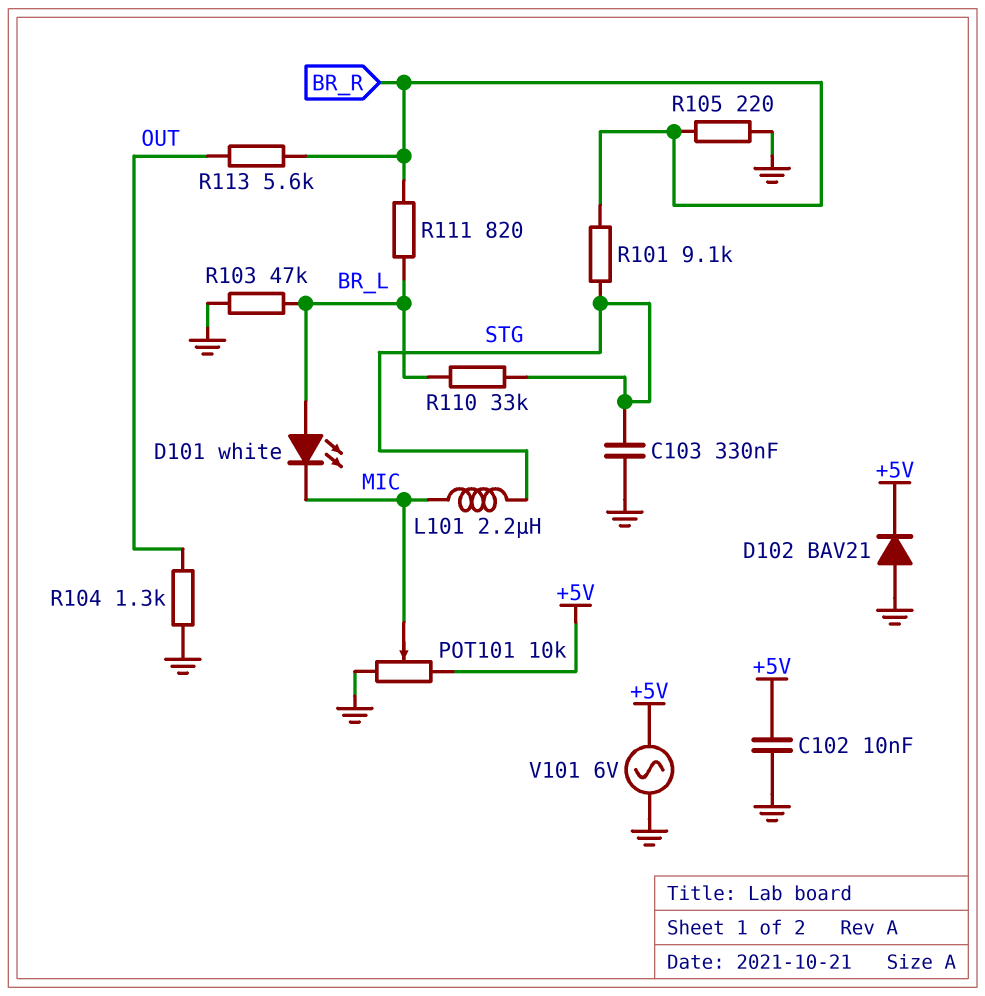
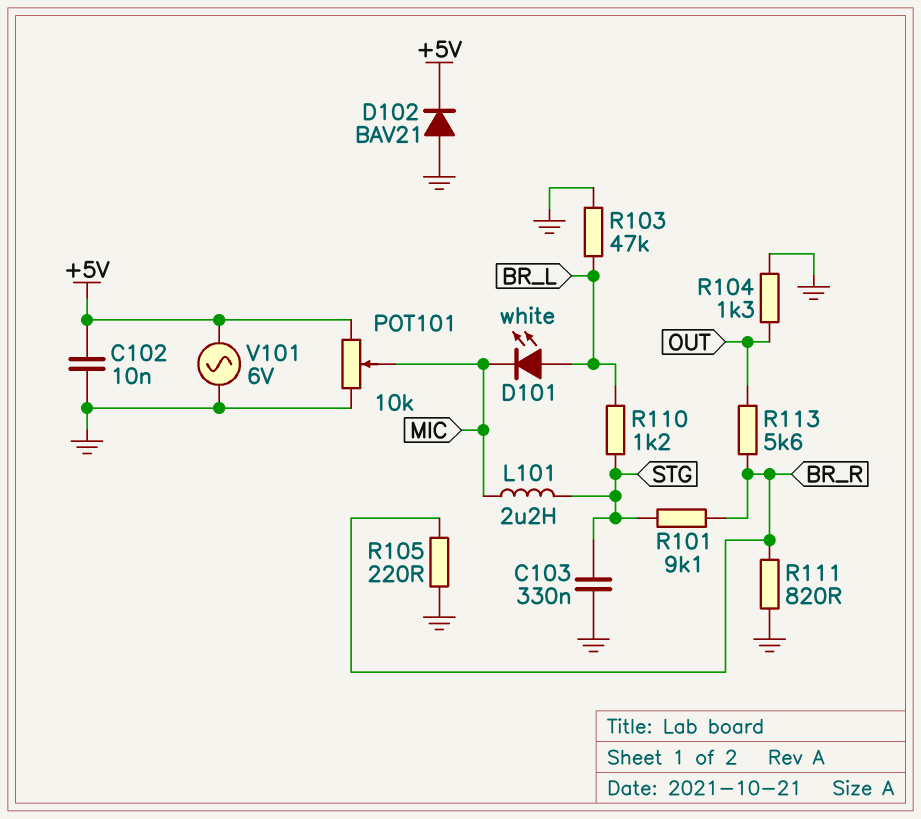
R110: 33k (BR_L, STG) -> 1.2k (BR_L, STG)
R111: 820 (BR_L, BR_R) -> 820 (BR_R, GND)

